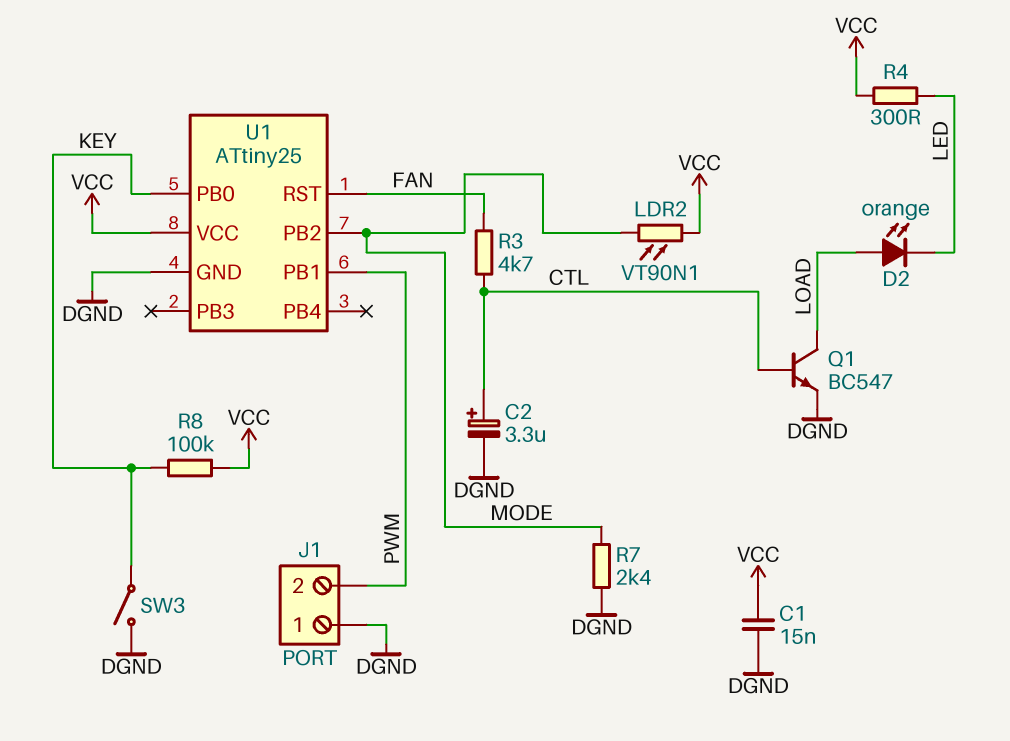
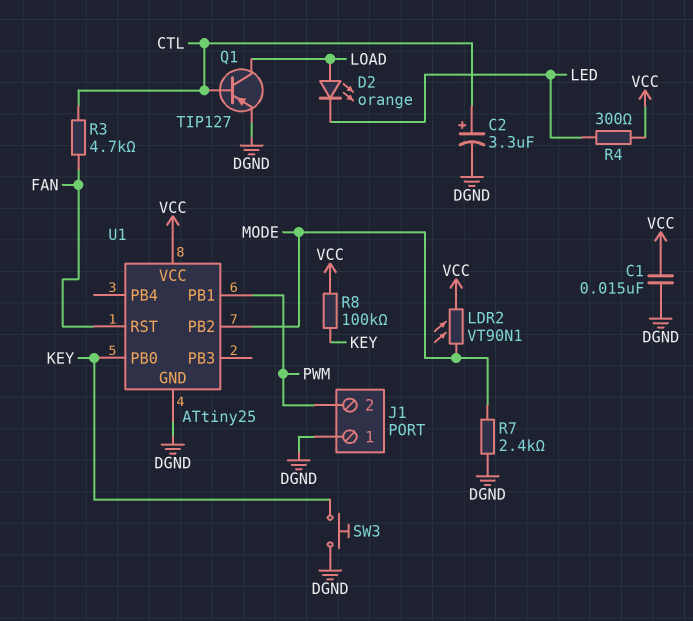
Q1: NPN BC547 (B CTL, C LOAD, E DGND) -> PNP TIP127 (B CTL, C LOAD, E DGND)
SW3: switch (DGND, KEY) -> button (DGND, KEY)

